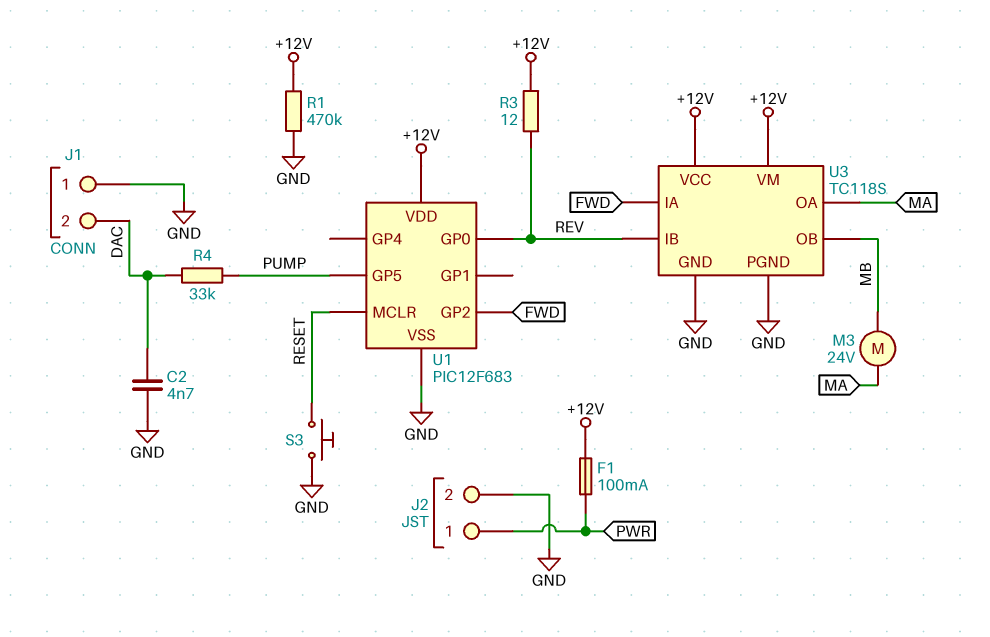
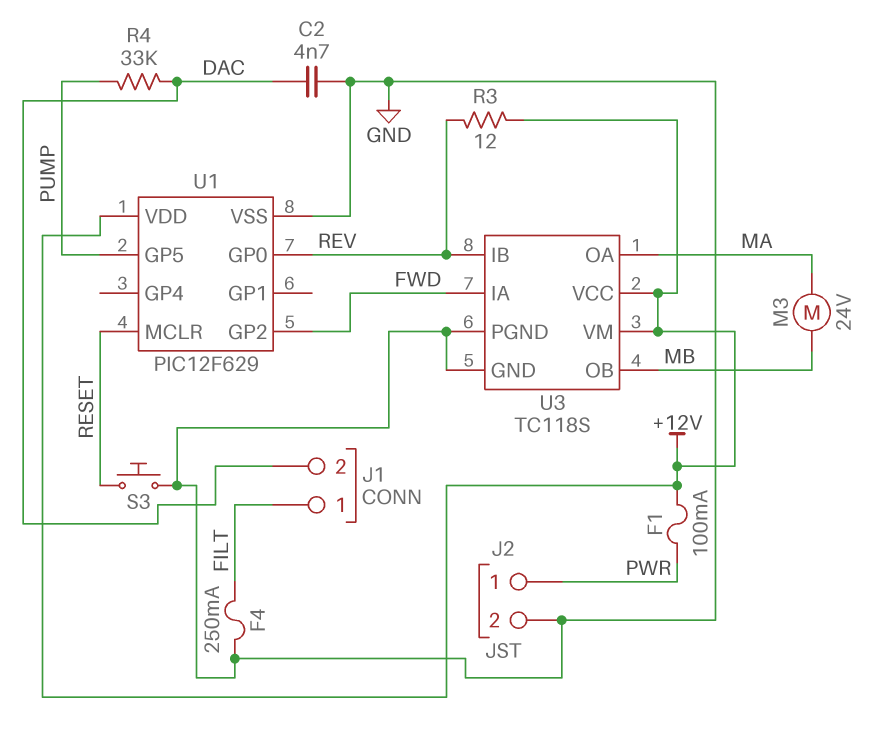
F4: none -> 250mA (FILT, GND)
J1 pin 1: GND -> FILT
R1: 470k (+12V, GND) -> none
U1: PIC12F683 -> PIC12F629

